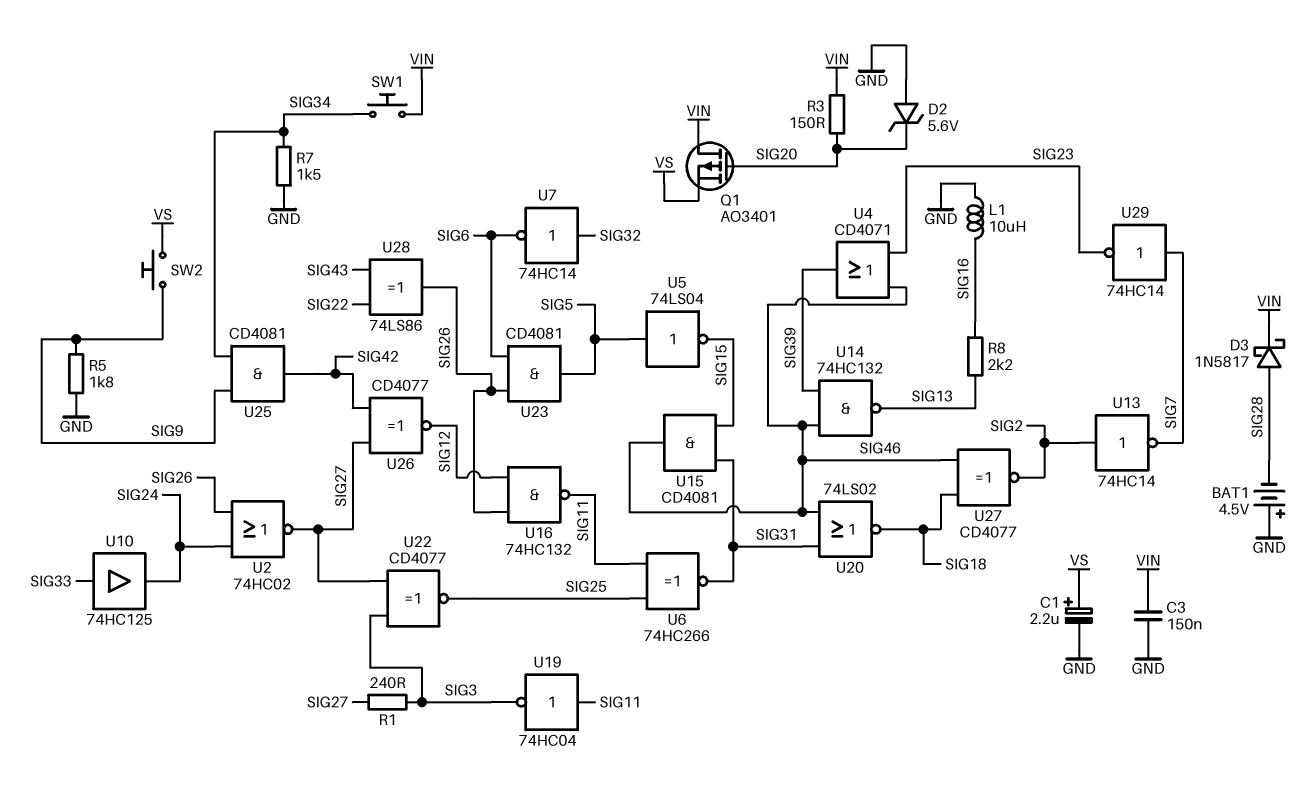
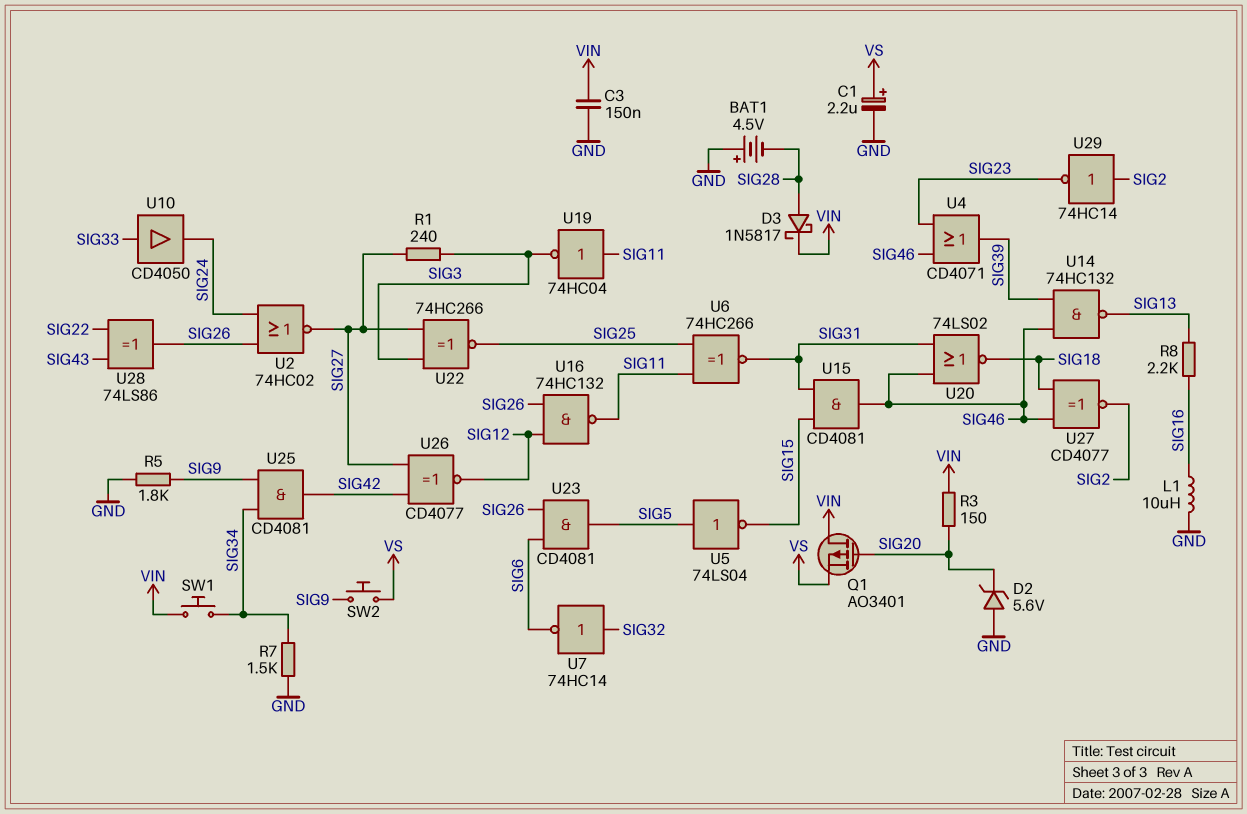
U10: buffer 74HC125 (in SIG33, out SIG24) -> buffer CD4050 (in SIG33, out SIG24)
U13: NOT 74HC14 (in SIG2, out SIG7) -> none
U22: XNOR CD4077 (in SIG3, in SIG27, out SIG25) -> XNOR 74HC266 (in SIG3, in SIG27, out SIG25)
U29: NOT 74HC14 (in SIG7, out SIG23) -> NOT 74HC14 (in SIG2, out SIG23)

